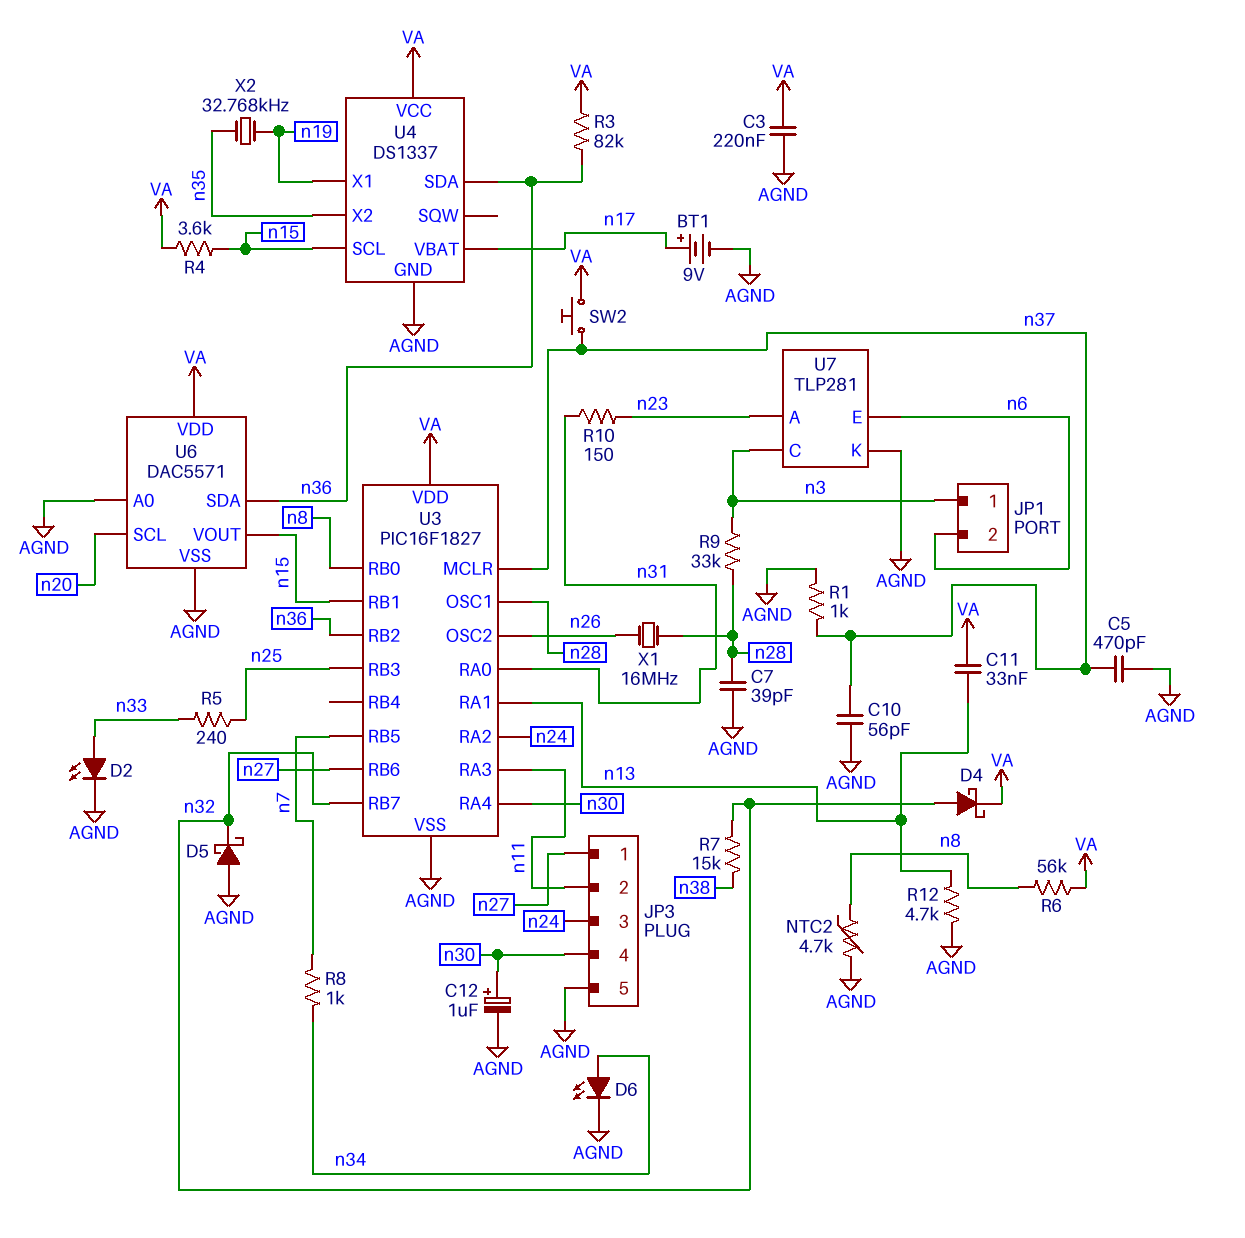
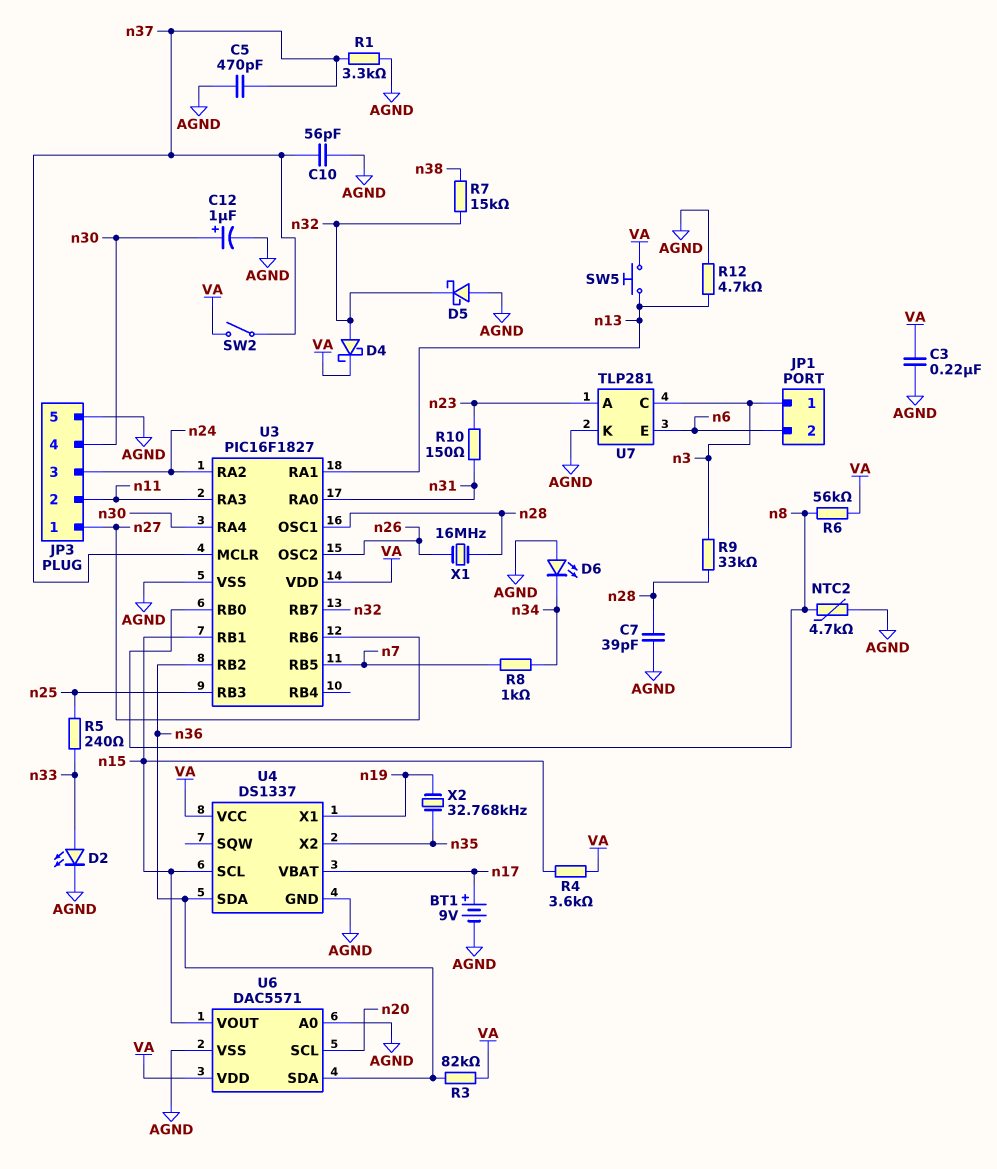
C11: 33nF (VA, n13) -> none
D6: LED (A n34, K AGND) -> LED (A AGND, K n34)
R1: 1k (AGND, n37) -> 3.3k (AGND, n37)
SW2: button (VA, n37) -> switch (VA, n37)
SW5: none -> button (VA, n13)

